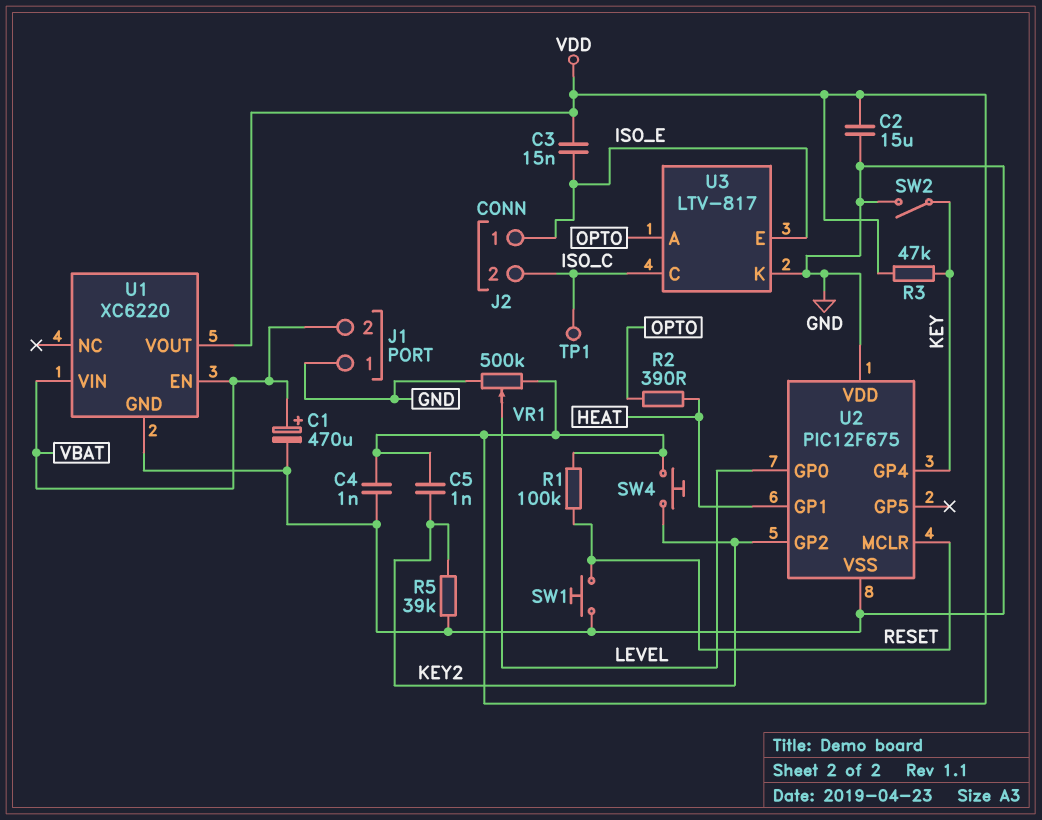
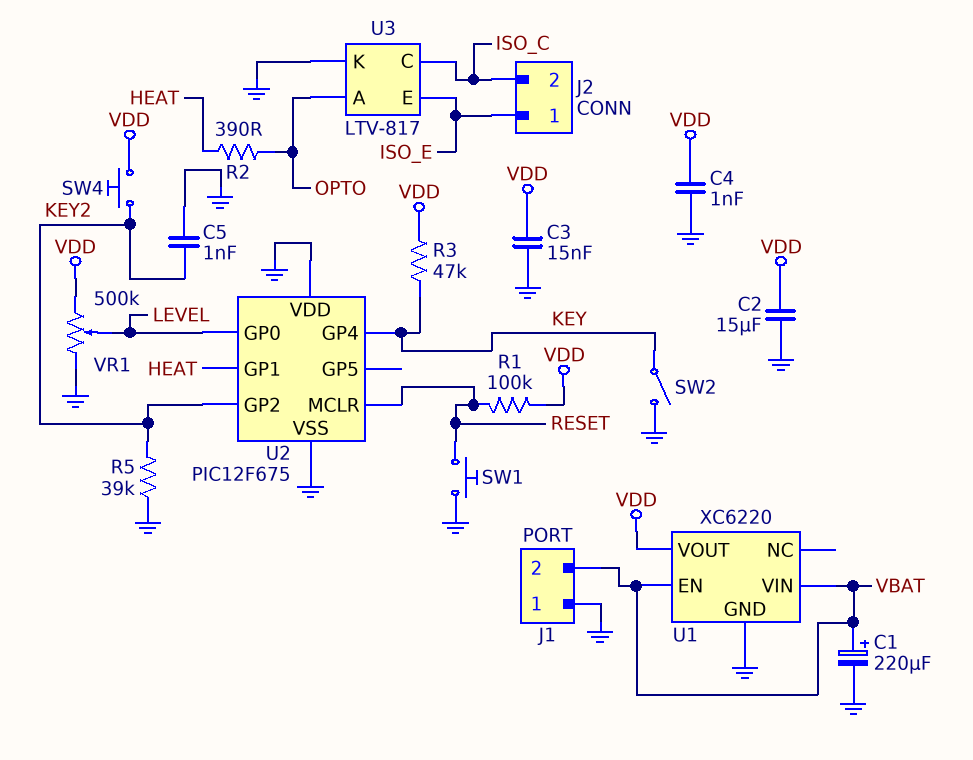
C1: 470uF (plus VBAT, minus GND) -> 220uF (plus VBAT, minus GND)
C3: 15nF (ISO_E, VDD) -> 15nF (GND, VDD)
C5: 1nF (KEY2, VDD) -> 1nF (GND, KEY2)
TP1: test point (ISO_C) -> none

